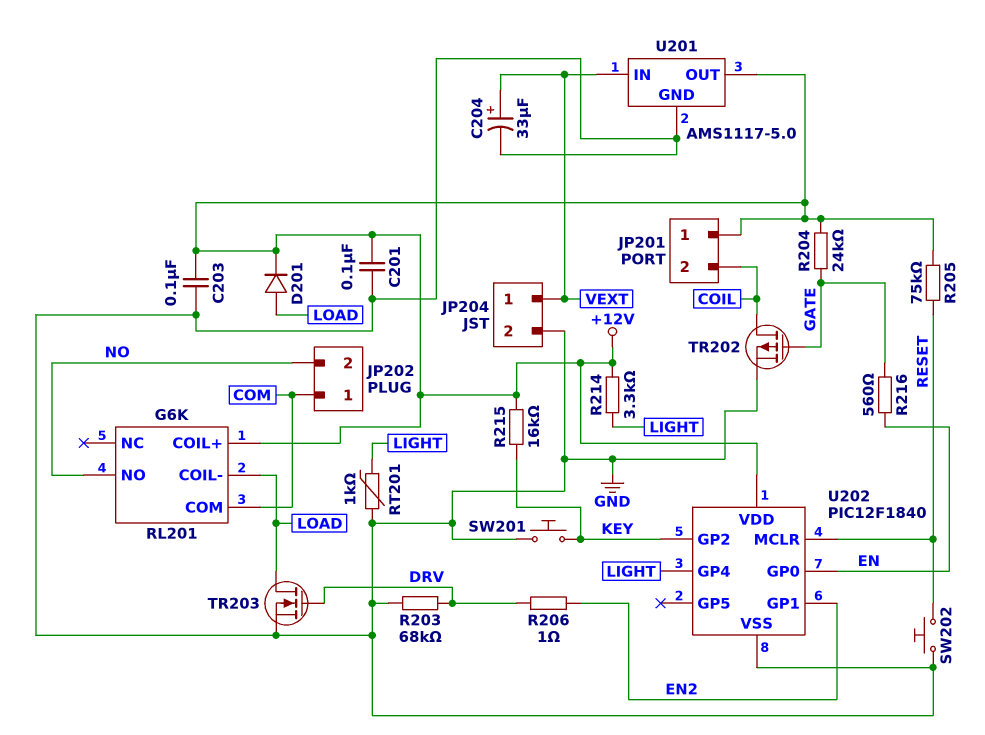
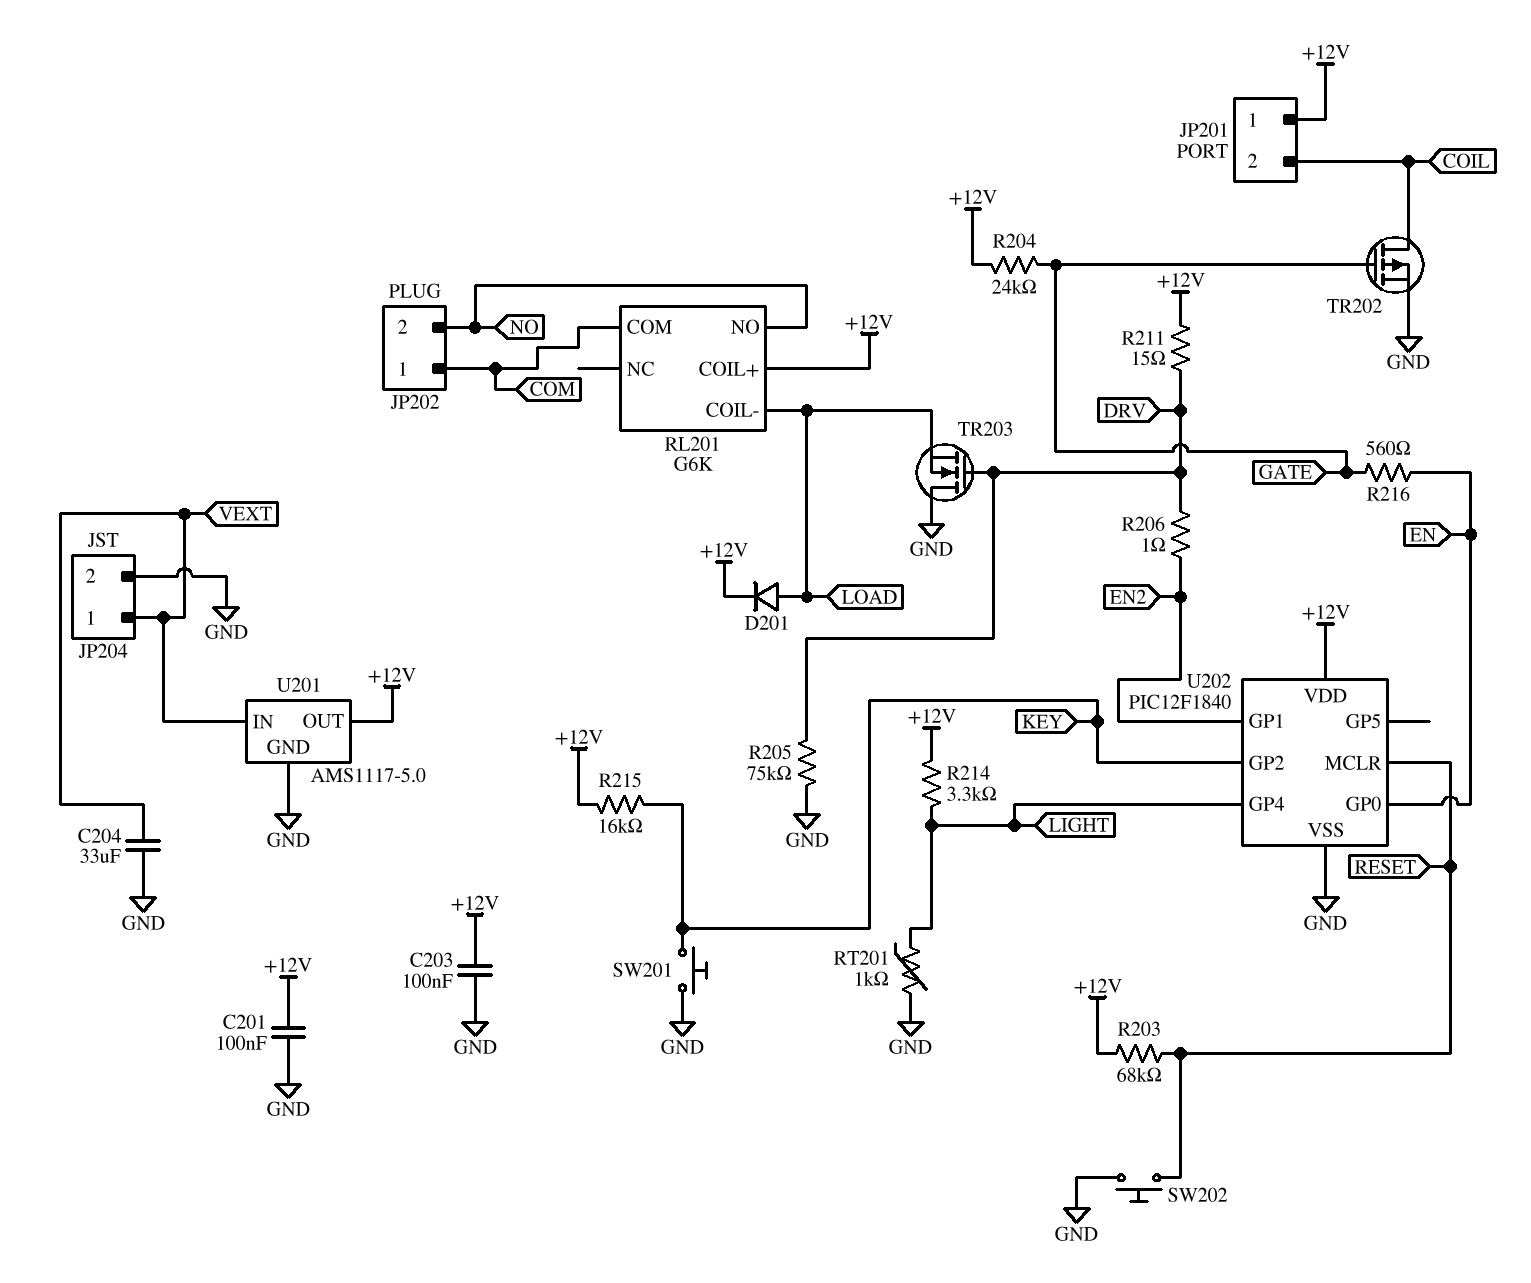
C204: 33uF (plus VEXT, minus GND) -> 33uF (GND, VEXT)
R203: 68k (DRV, GND) -> 68k (+12V, RESET)
R205: 75k (+12V, RESET) -> 75k (DRV, GND)
R211: none -> 15 (+12V, DRV)
TR203: NMOS (G DRV, D LOAD, S GND) -> NMOS (G DRV, D GND, S LOAD)

